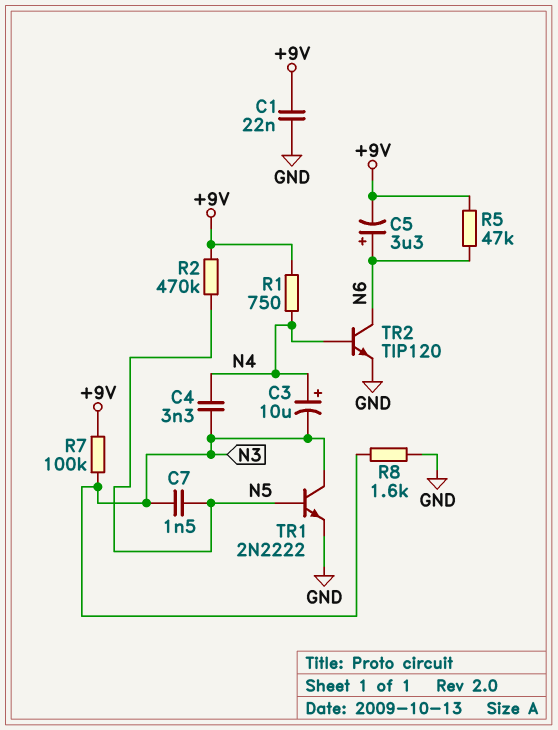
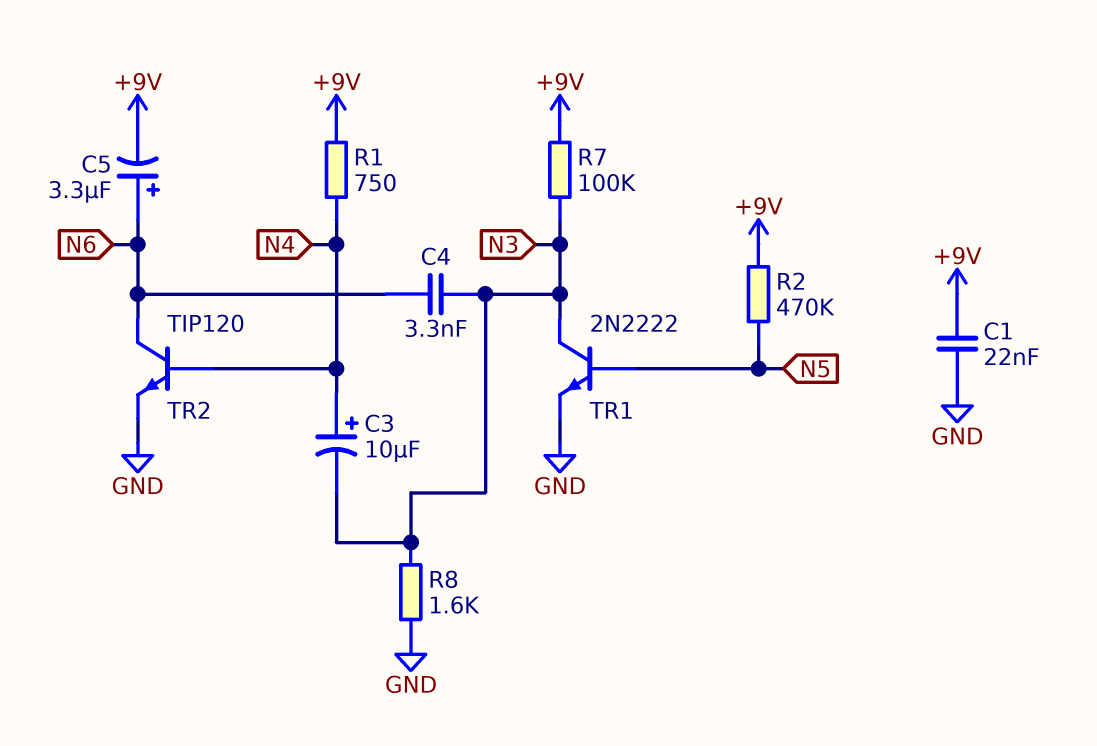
C4: 3.3nF (N3, N4) -> 3.3nF (N3, N6)
C7: 1.5nF (N3, N5) -> none
R5: 47k (+9V, N6) -> none

